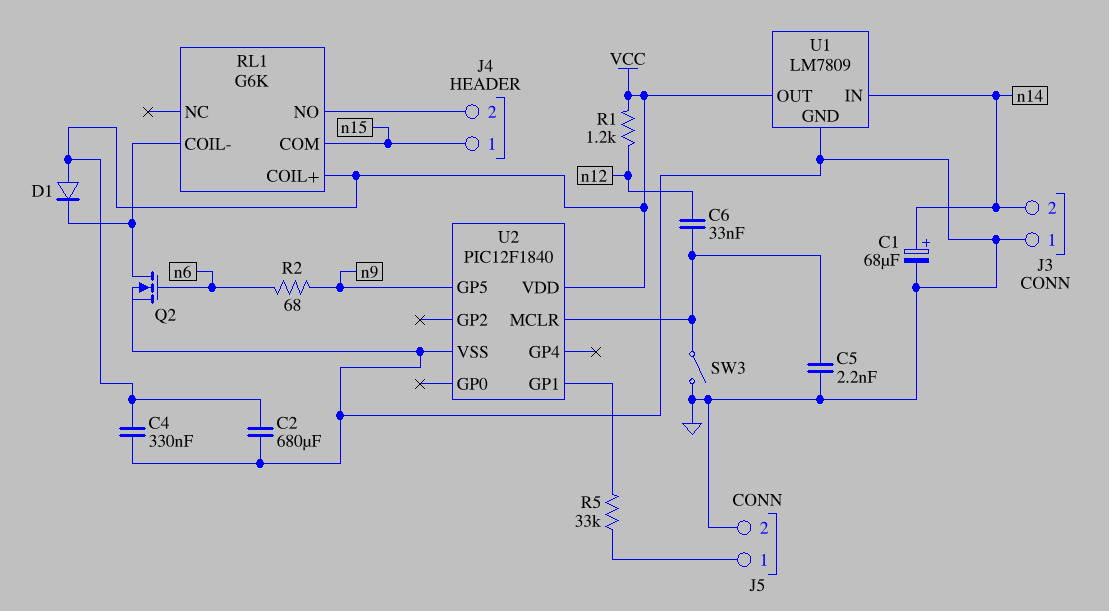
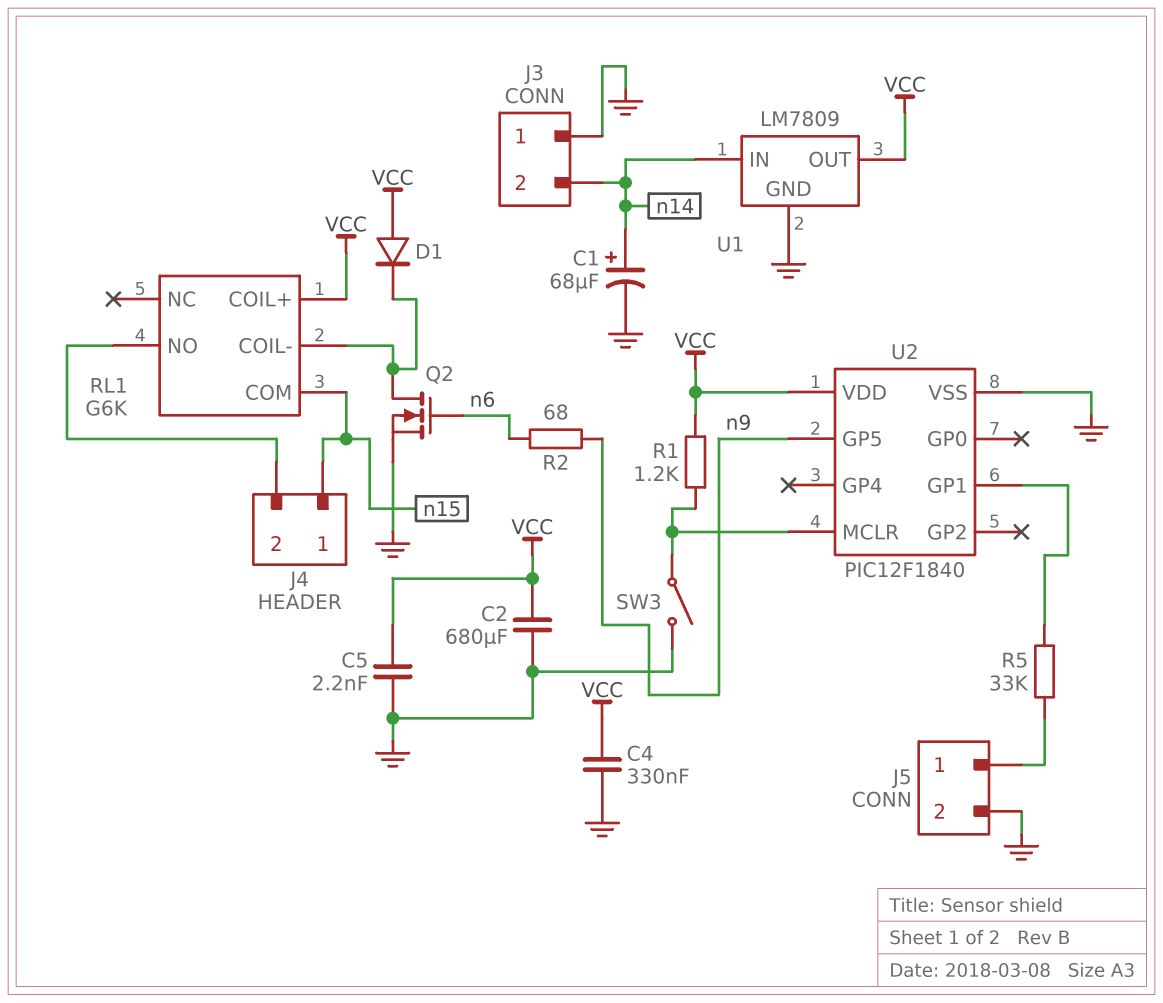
C5: 2.2nF (GND, U2/MCLR) -> 2.2nF (GND, VCC)
C6: 33nF (U2/MCLR, n12) -> none
R1: 1.2k (VCC, n12) -> 1.2k (U2/MCLR, VCC)

